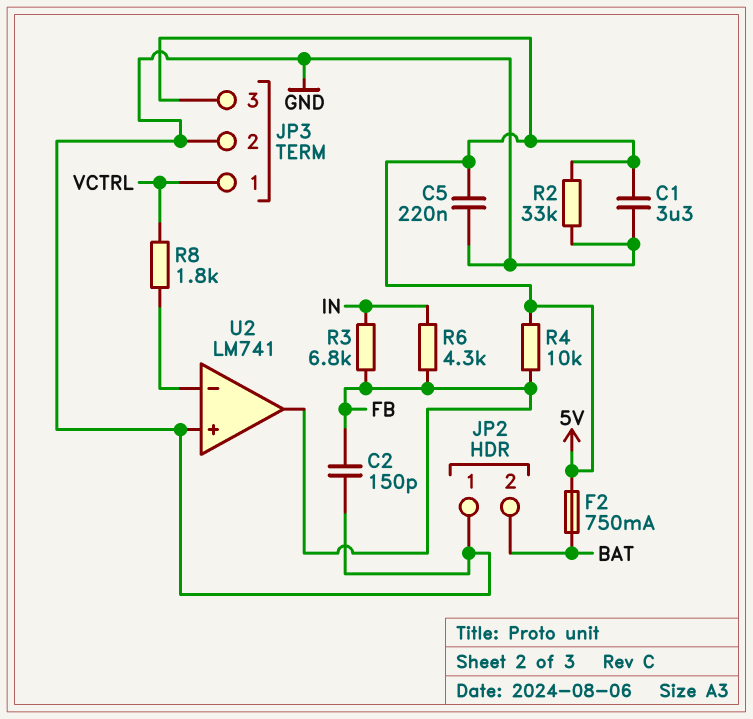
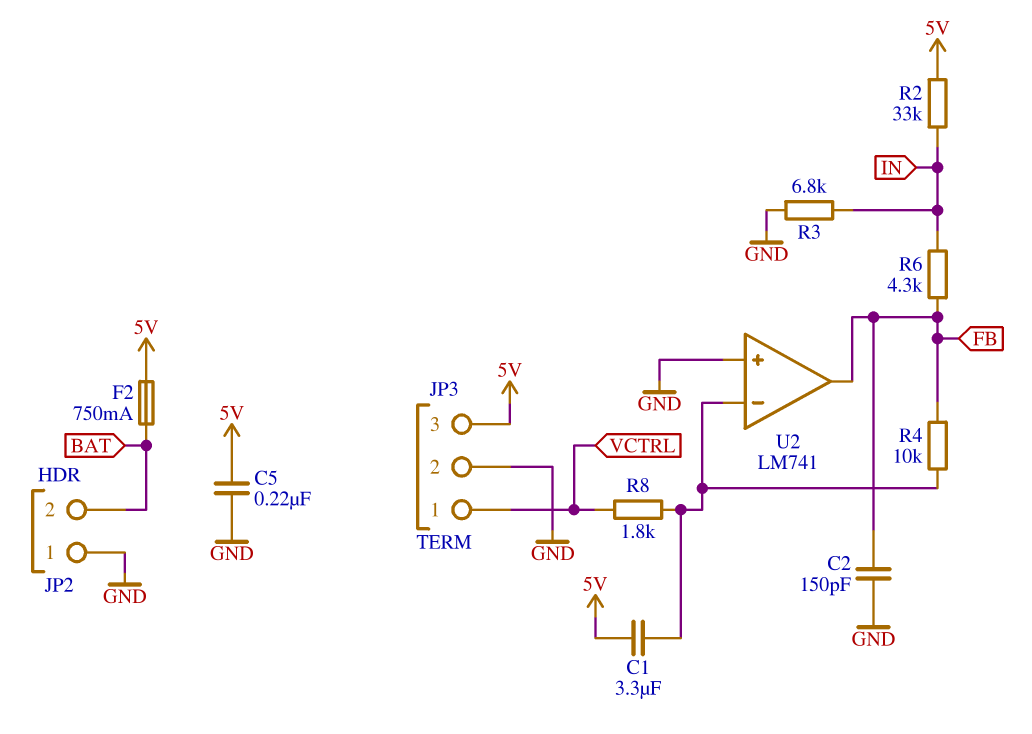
C1: 3.3uF (5V, GND) -> 3.3uF (5V, U2/in-)
R2: 33k (5V, GND) -> 33k (5V, IN)
R3: 6.8k (FB, IN) -> 6.8k (GND, IN)
R4: 10k (5V, FB) -> 10k (FB, U2/in-)

